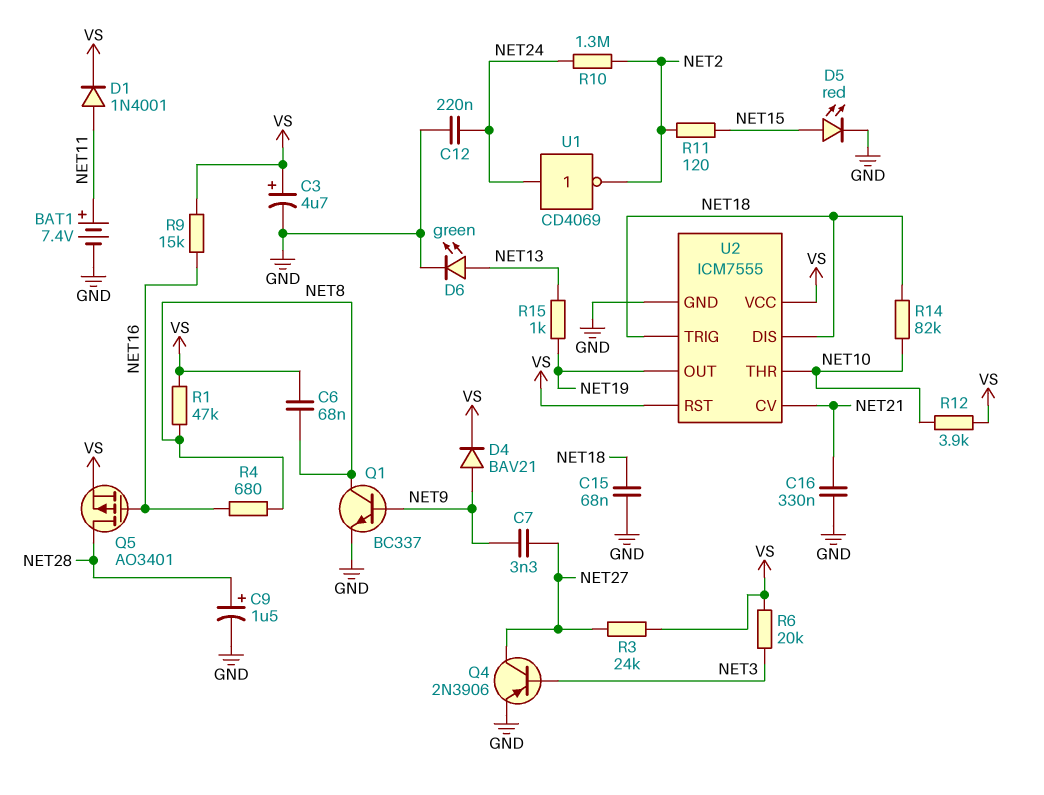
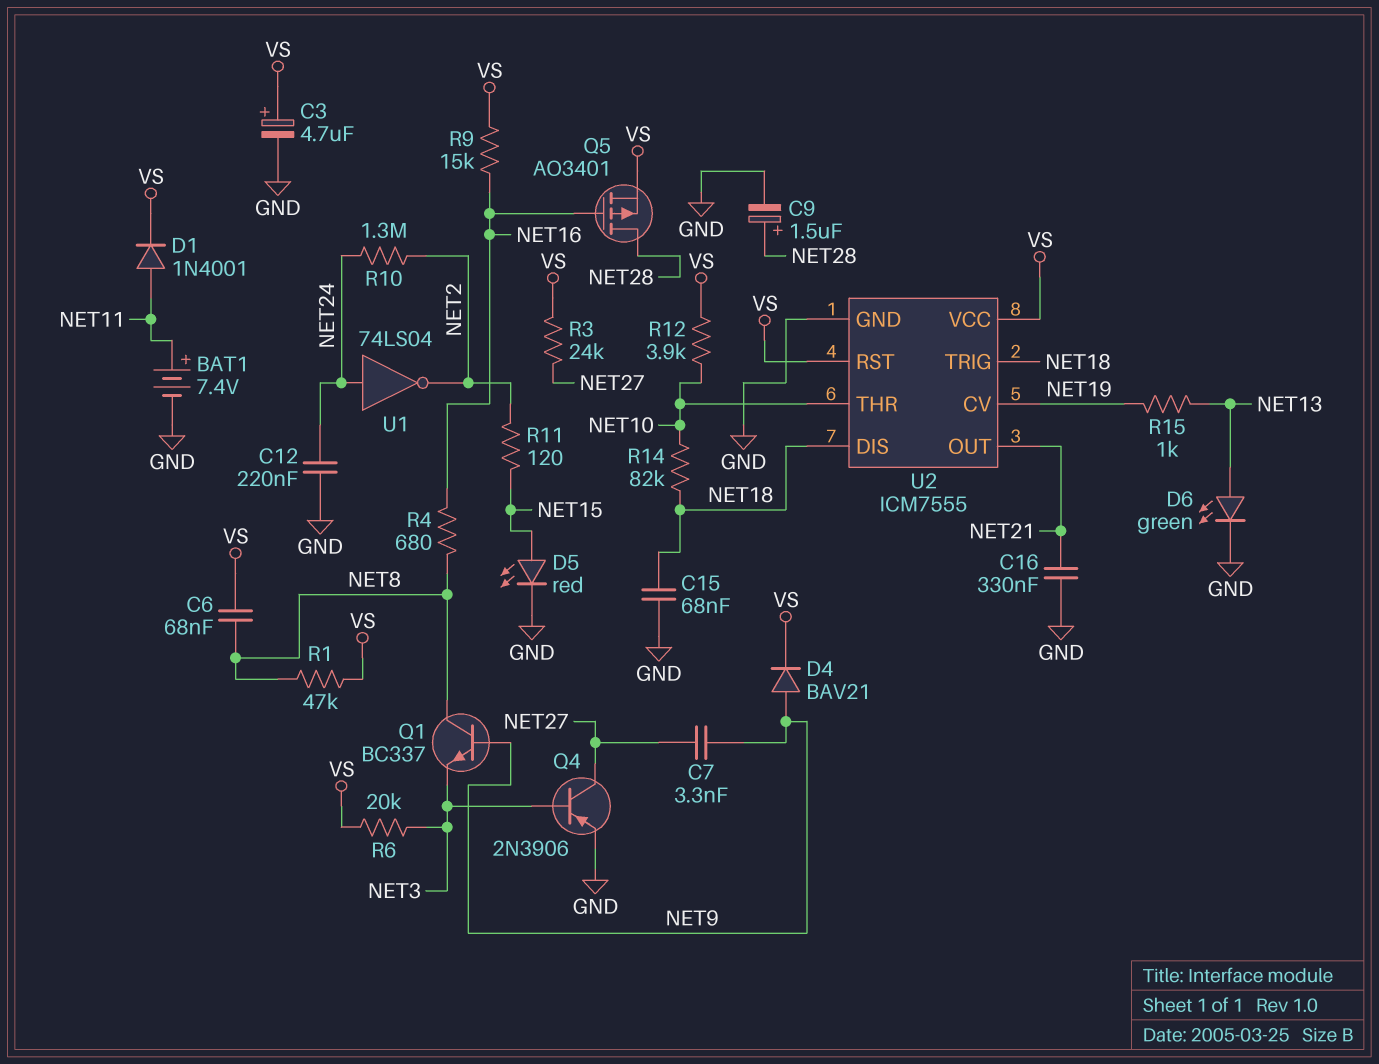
Q1: NPN BC337 (B NET9, C NET8, E GND) -> NPN BC337 (B NET9, C NET8, E NET3)
U1: NOT CD4069 (in NET24, out NET2) -> NOT 74LS04 (in NET24, out NET2)
U2 pin CV: NET21 -> NET19
U2 pin OUT: NET19 -> NET21

